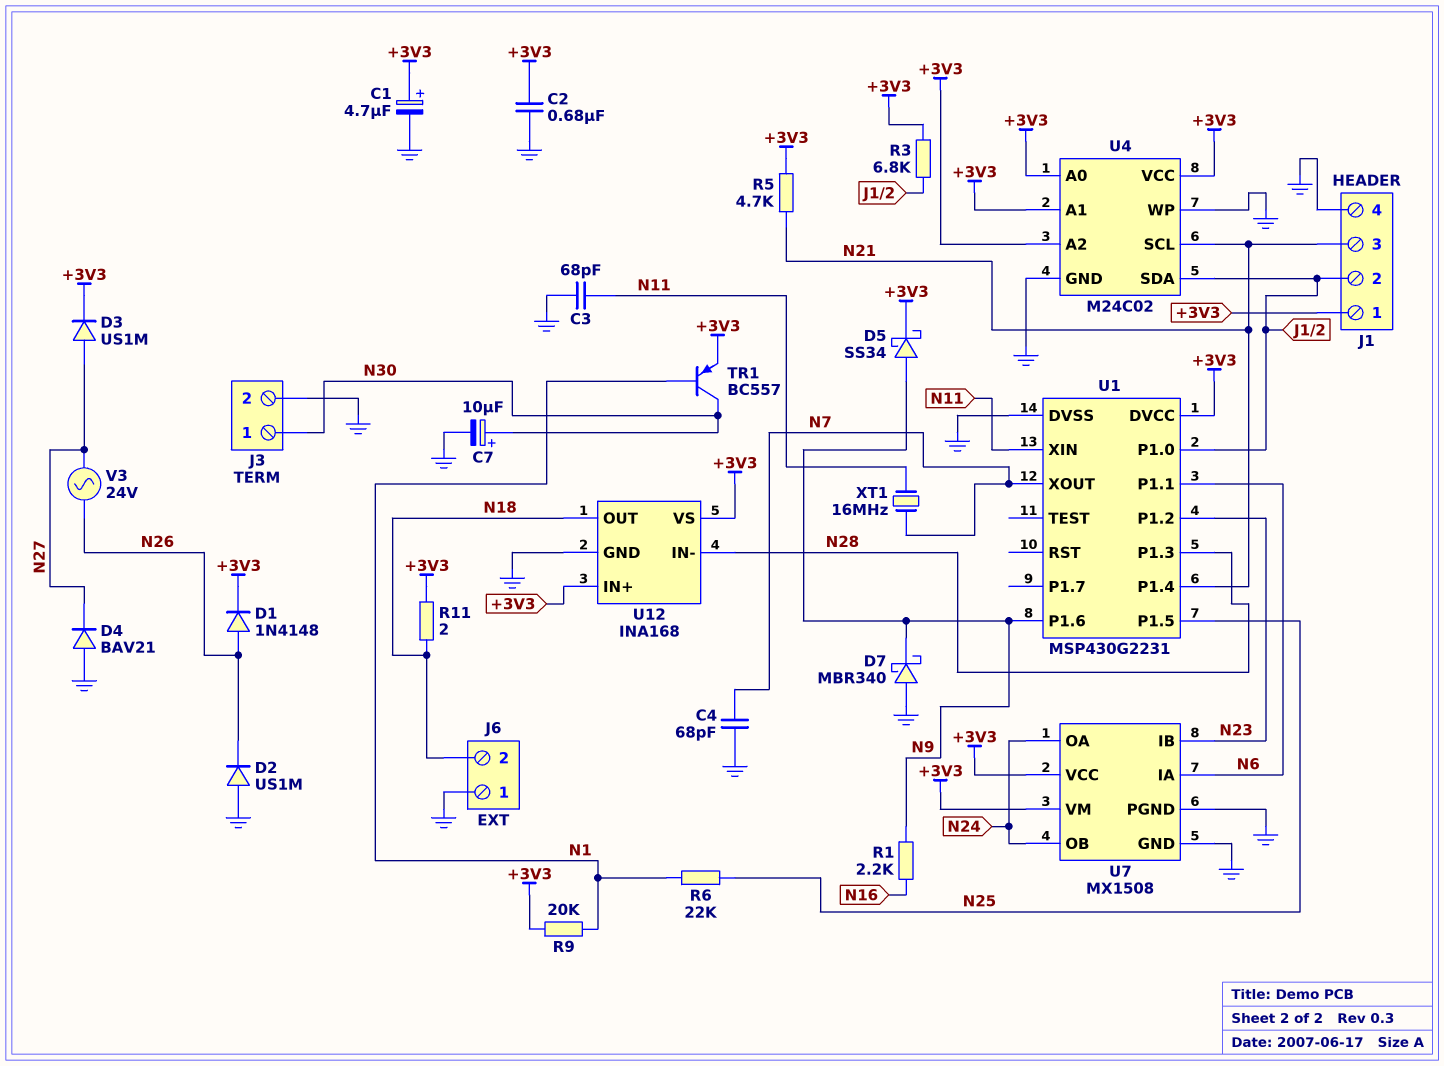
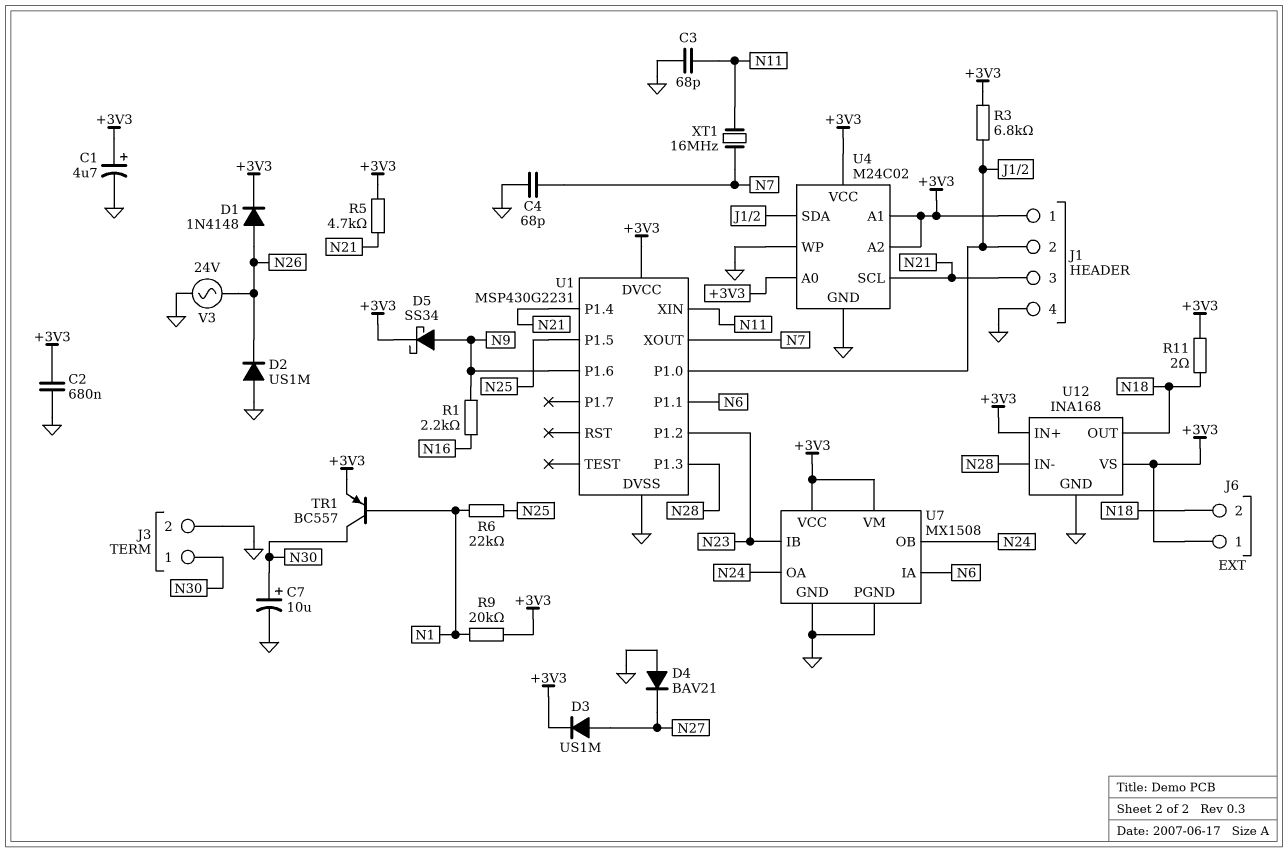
D7: schottky MBR340 (A GND, K N9) -> none
J6 pin 1: GND -> +3V3
V3: AC 24V (N26, N27) -> AC 24V (GND, N26)

